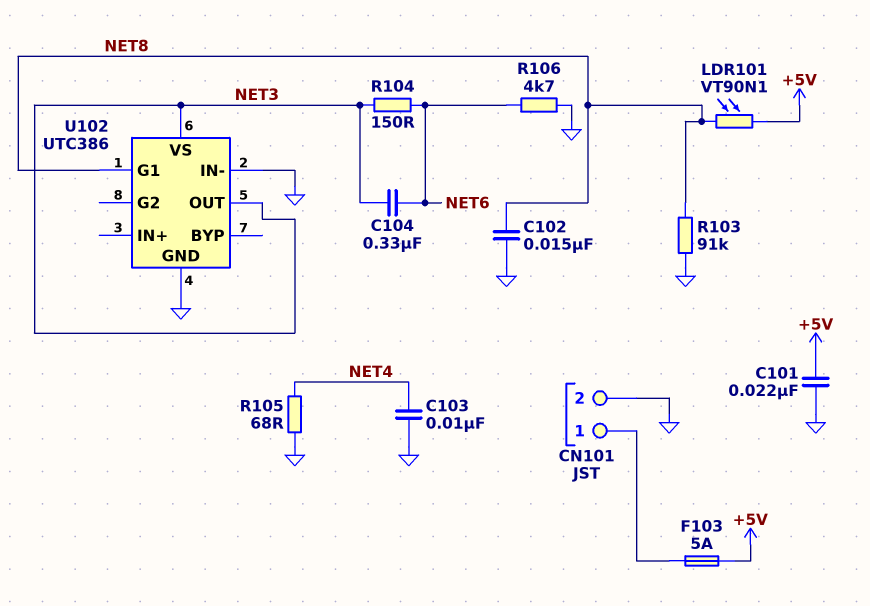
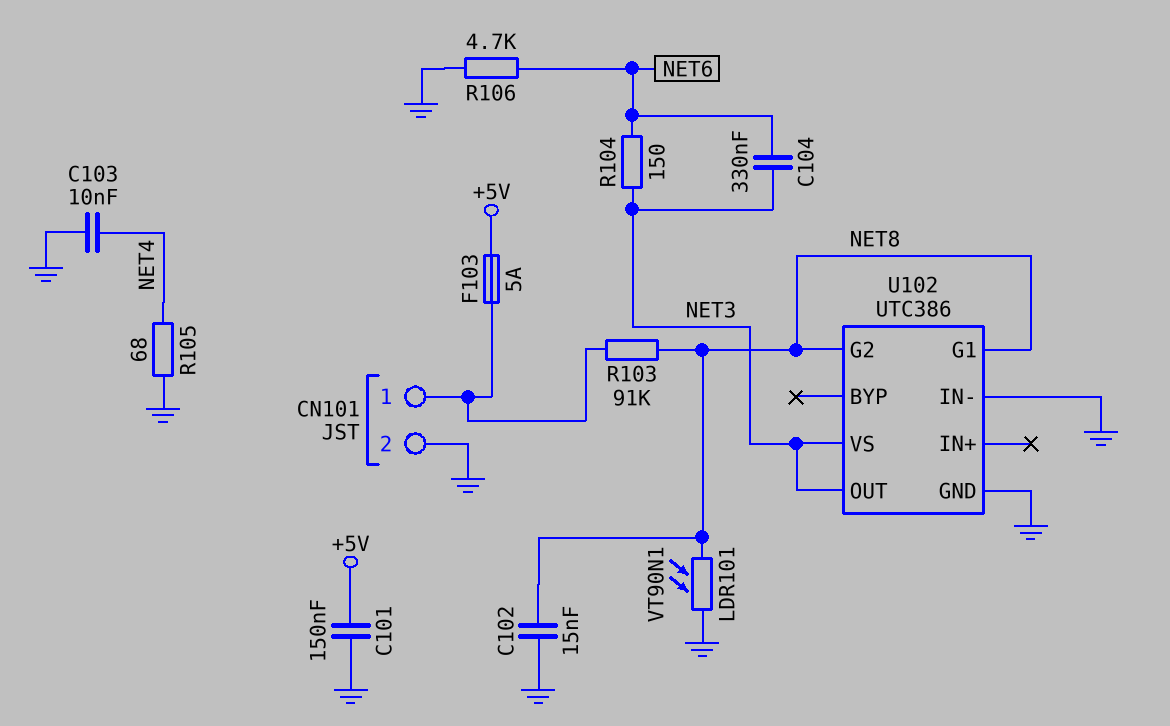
C101: 22nF (+5V, GND) -> 150nF (+5V, GND)
LDR101: VT90N1 (+5V, NET8) -> VT90N1 (GND, NET8)
R103: 91k (GND, NET8) -> 91k (CN101/1, NET8)
U102 pin G2: none -> NET8

